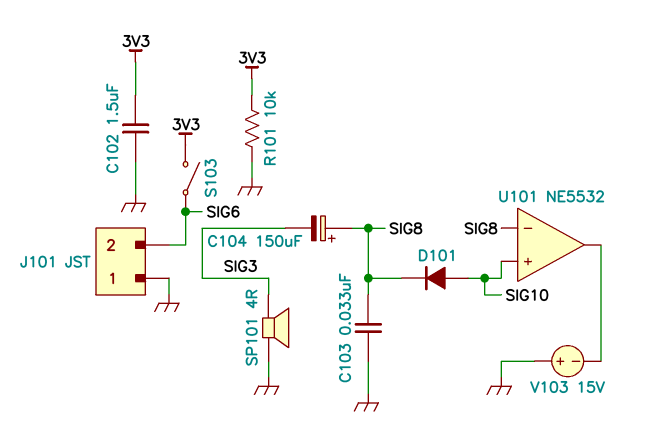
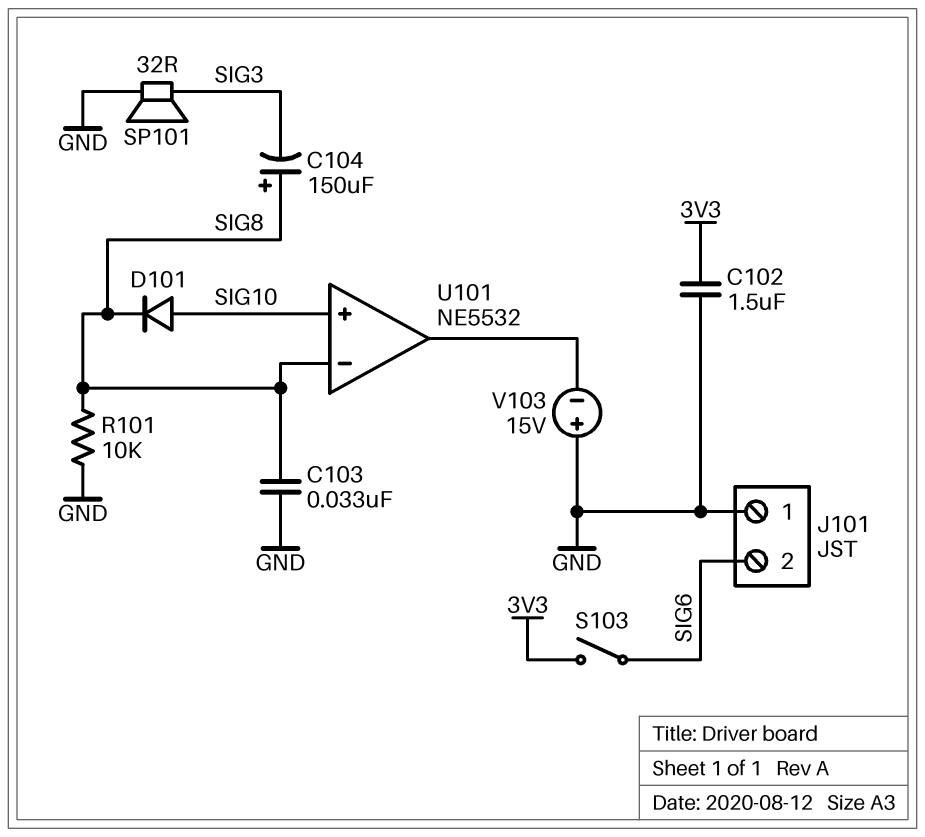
R101: 10k (3V3, GND) -> 10k (GND, SIG8)
SP101: speaker 4R (GND, SIG3) -> speaker 32R (GND, SIG3)

